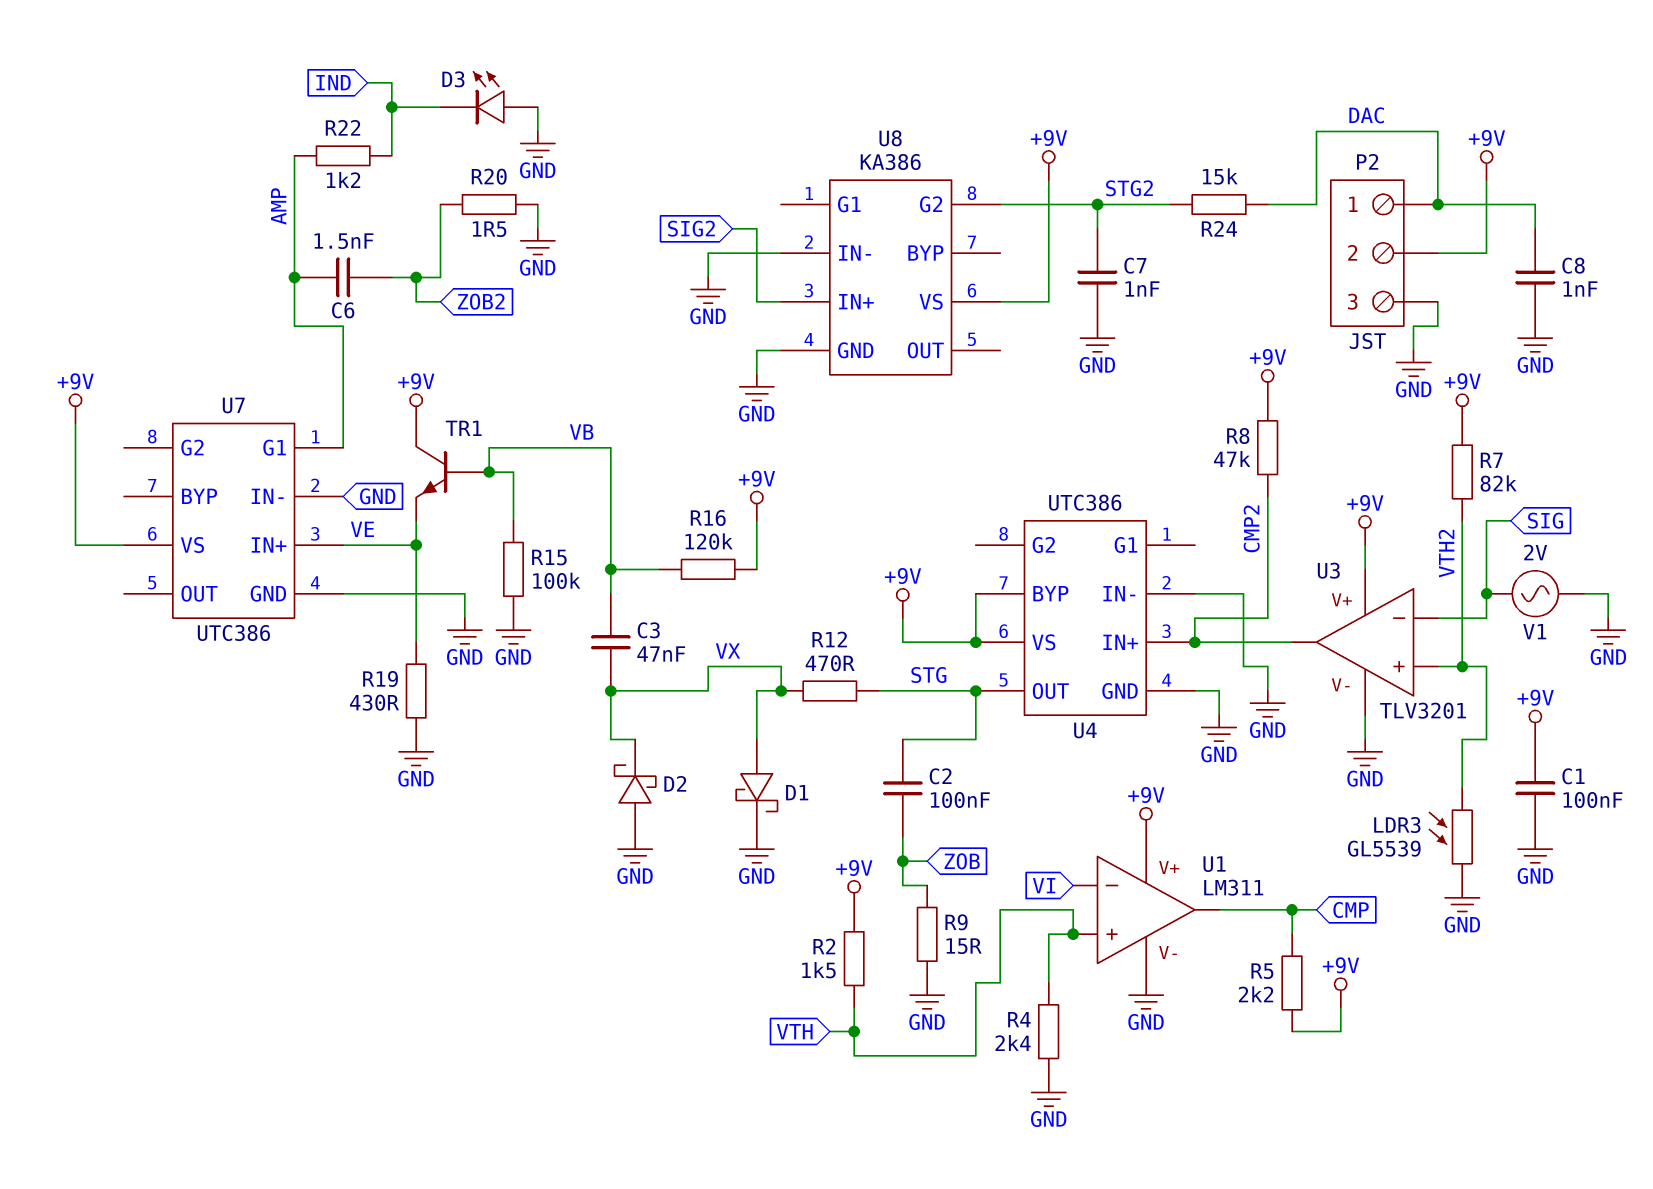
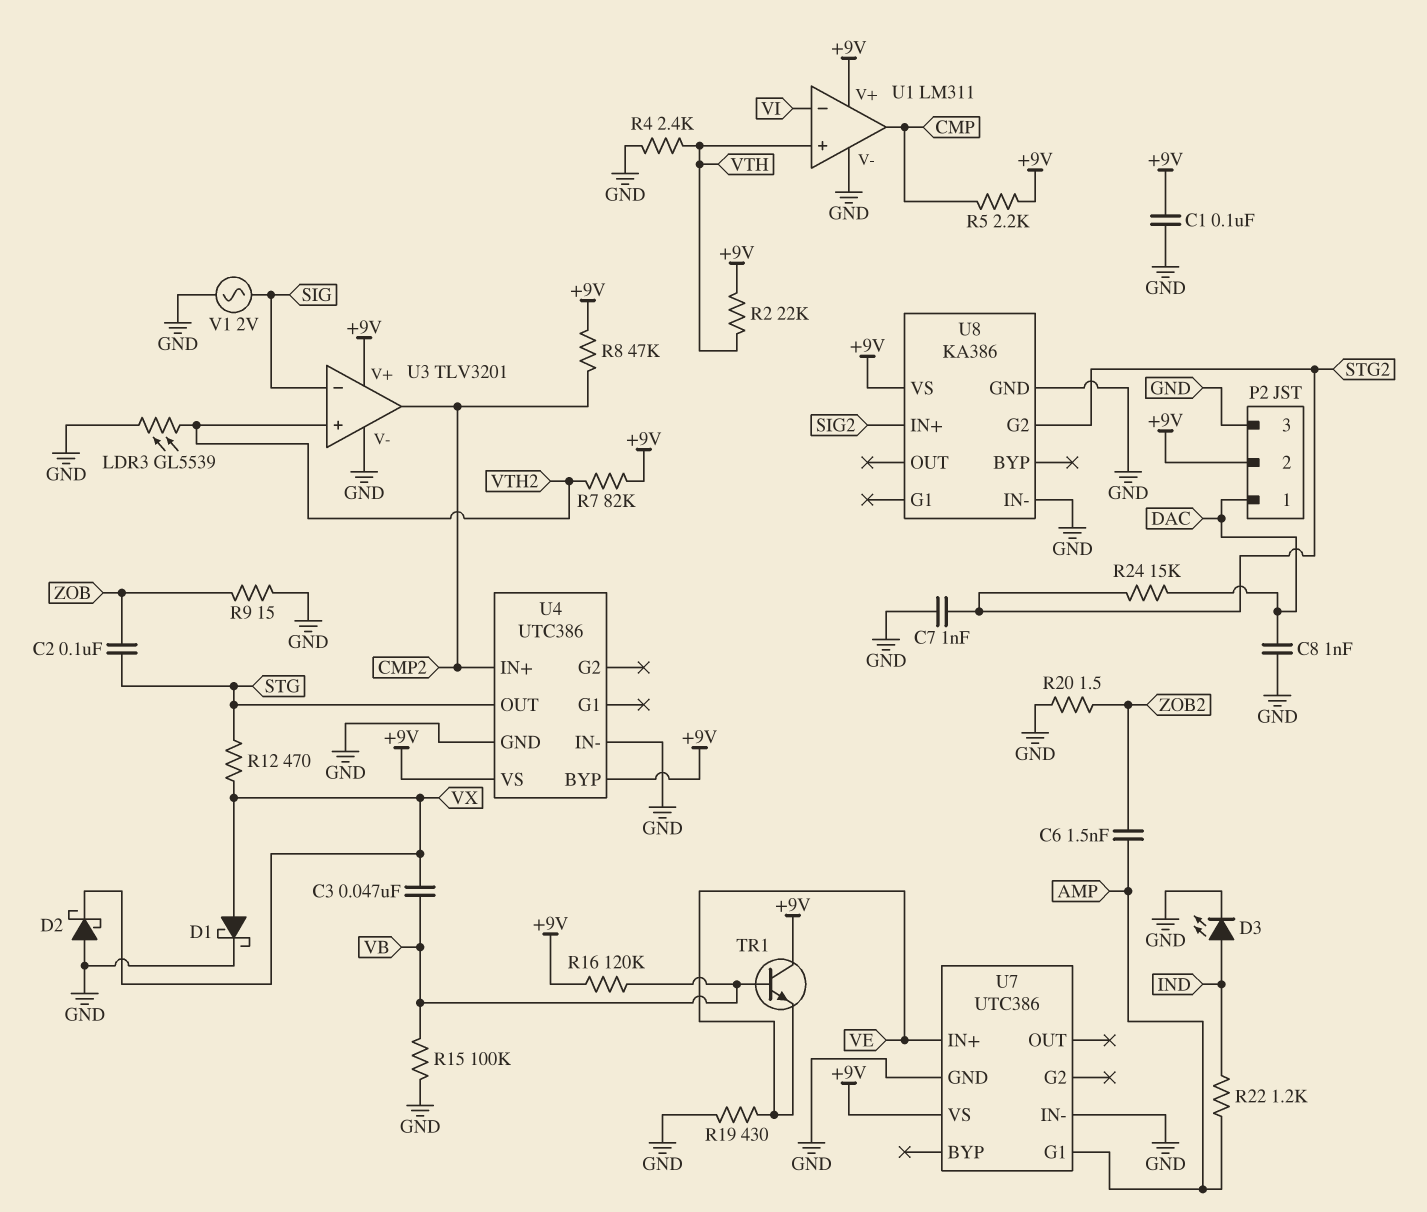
D3: LED (A GND, K IND) -> LED (A IND, K GND)
R2: 1.5k (+9V, VTH) -> 22k (+9V, VTH)

